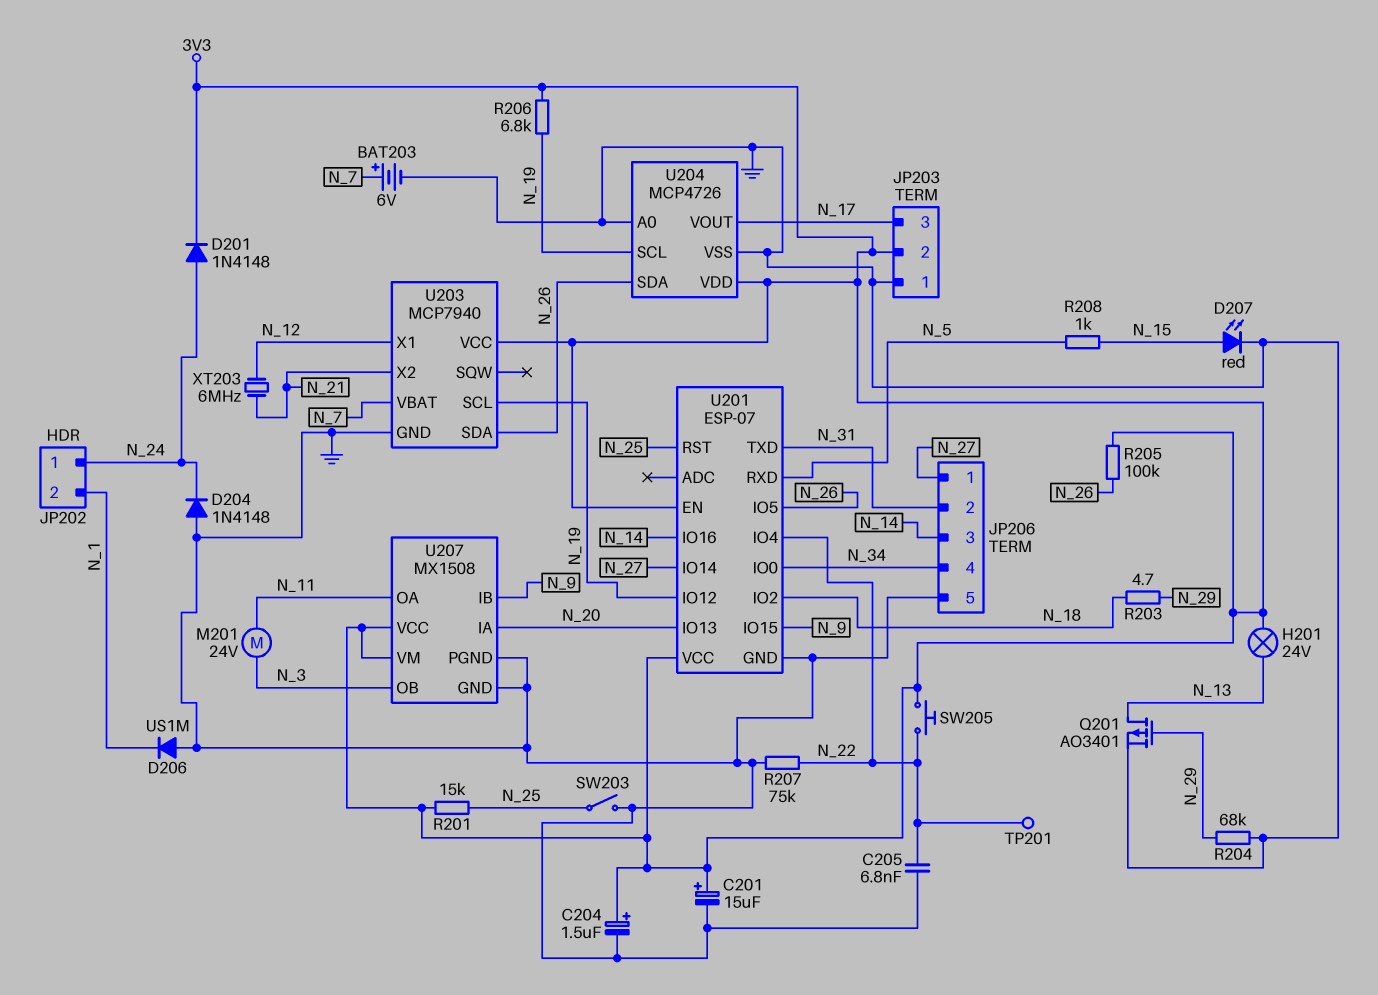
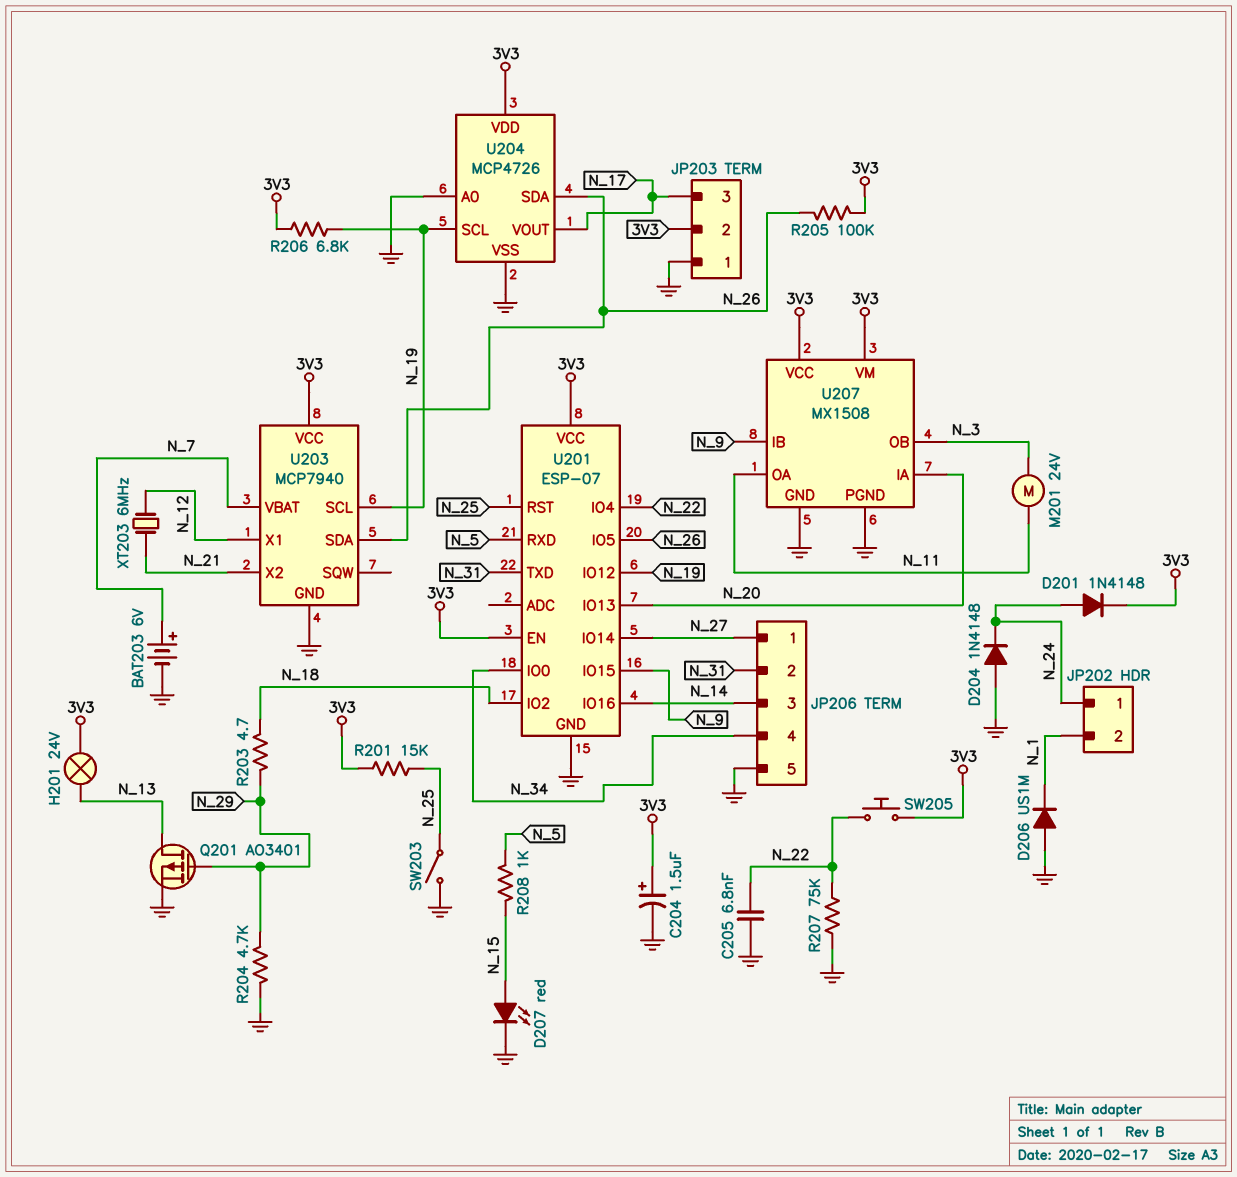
C201: 15uF (plus 3V3, minus GND) -> none
R204: 68k (GND, N_29) -> 4.7k (GND, N_29)
TP201: test point (N_22) -> none

